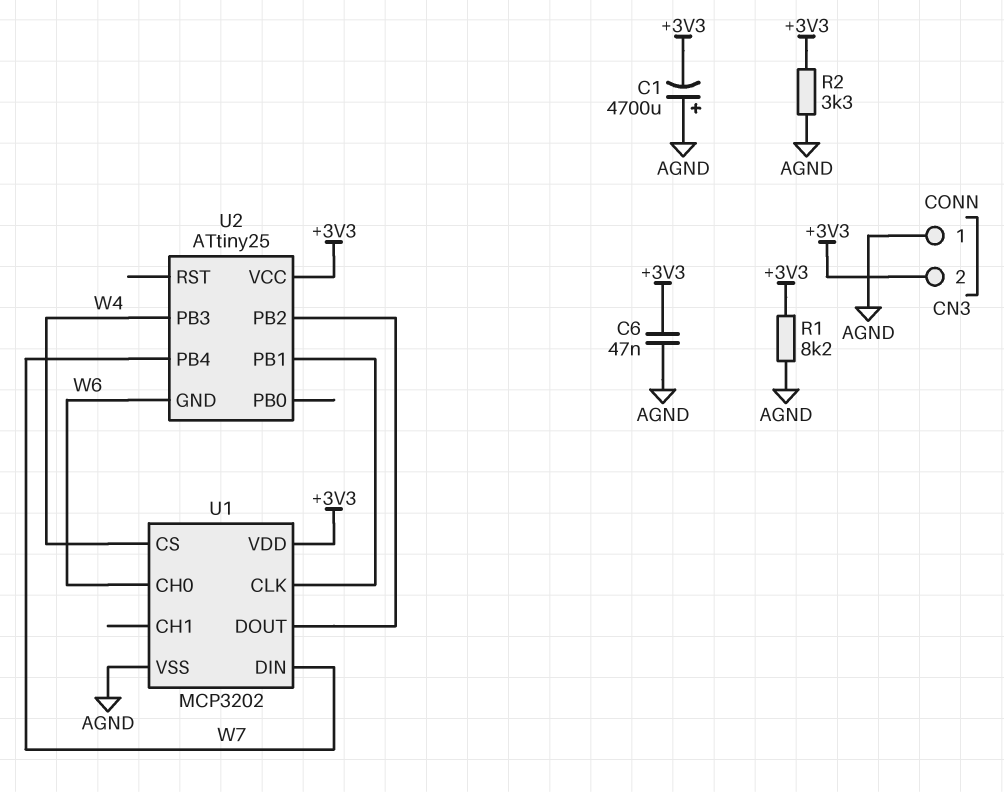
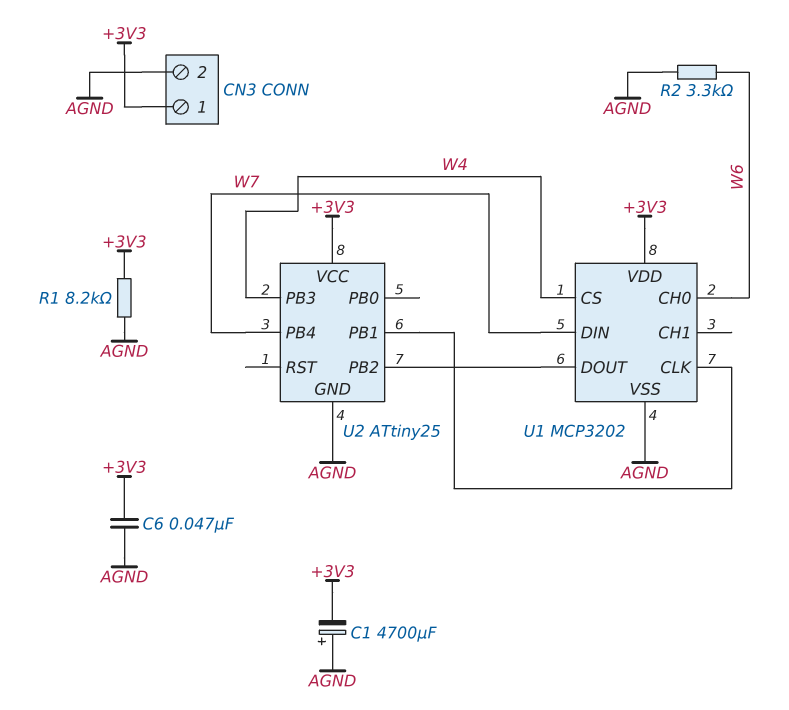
CN3 pin 1: AGND -> +3V3
CN3 pin 2: +3V3 -> AGND
R2: 3.3k (+3V3, AGND) -> 3.3k (AGND, W6)
U2 pin GND: W6 -> AGND

